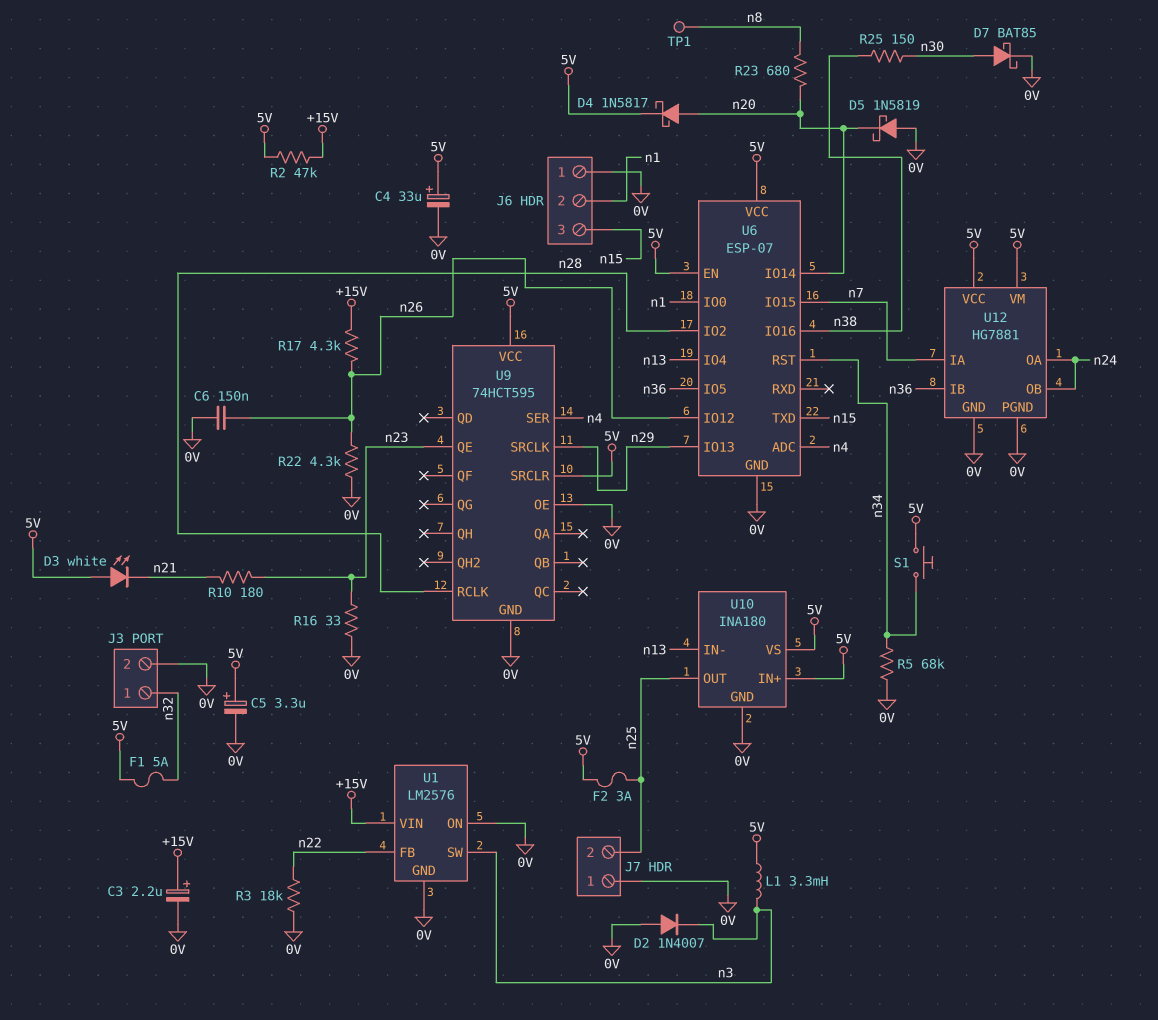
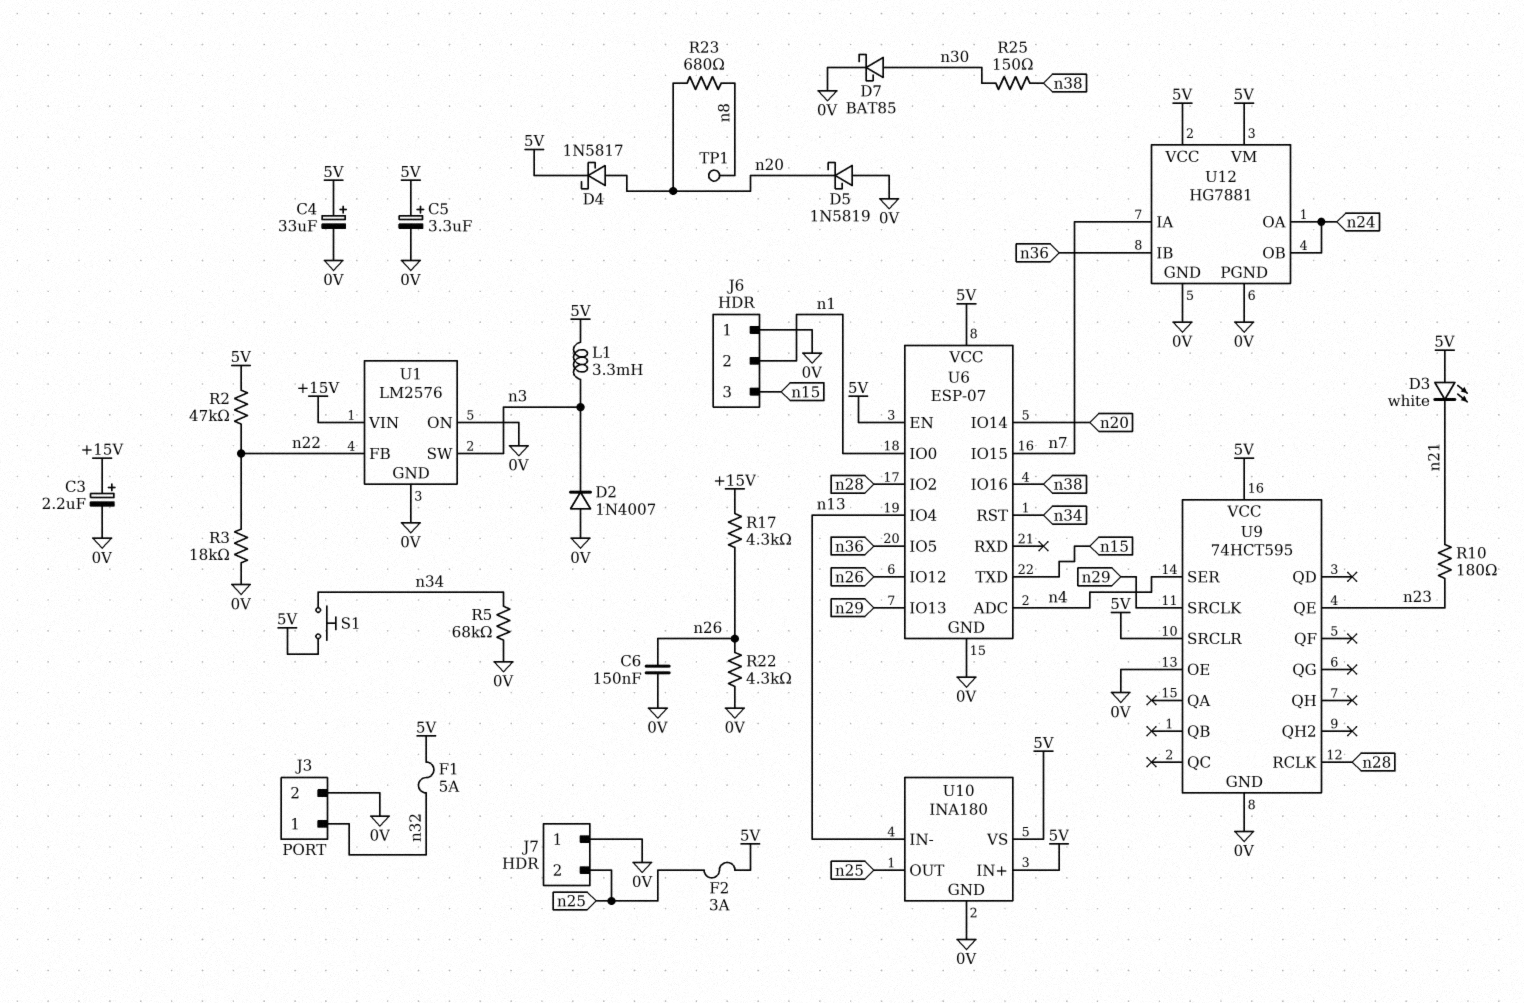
R2: 47k (+15V, 5V) -> 47k (5V, n22)
R16: 33 (0V, n23) -> none

